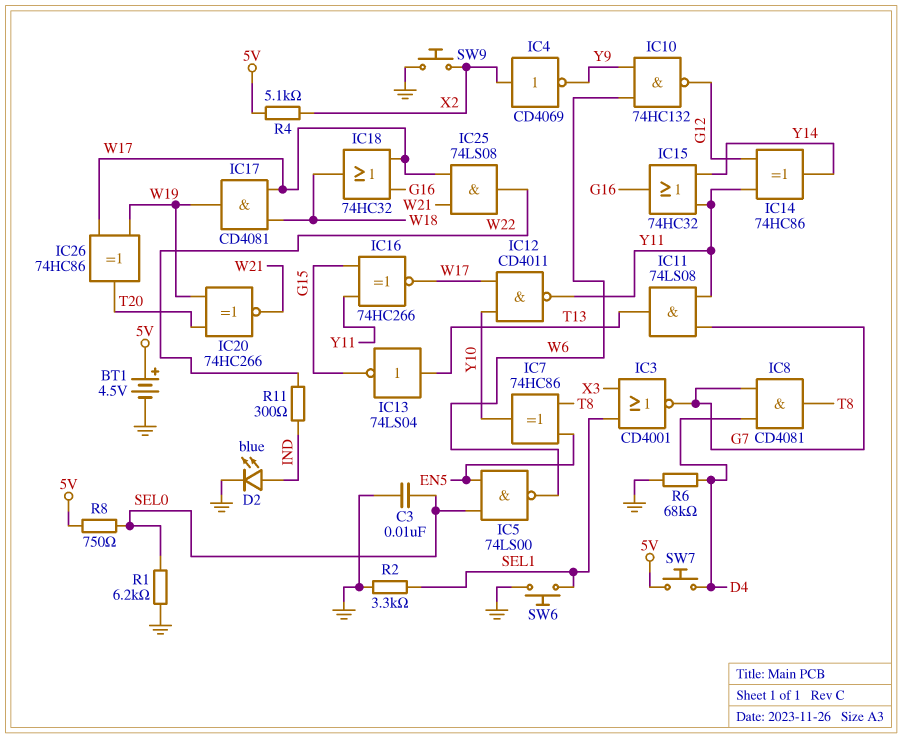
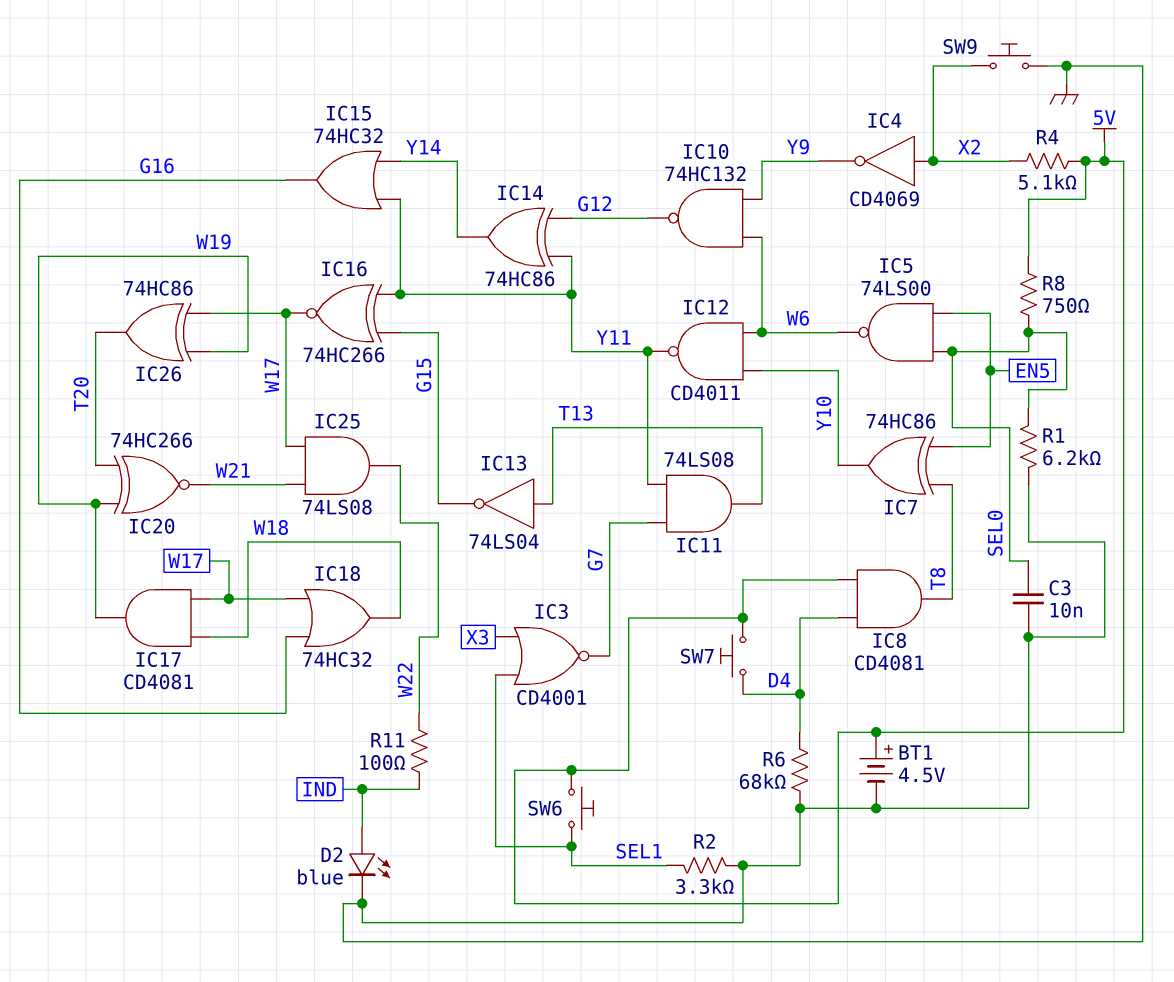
IC8: AND CD4081 (in D4, in G7, out T8) -> AND CD4081 (in 5V, in D4, out T8)
IC12: NAND CD4011 (in W17, in Y10, out Y11) -> NAND CD4011 (in W6, in Y10, out Y11)
R11: 300 (IND, W22) -> 100 (IND, W22)
SW6: button (GND, SEL1) -> button (5V, SEL1)

